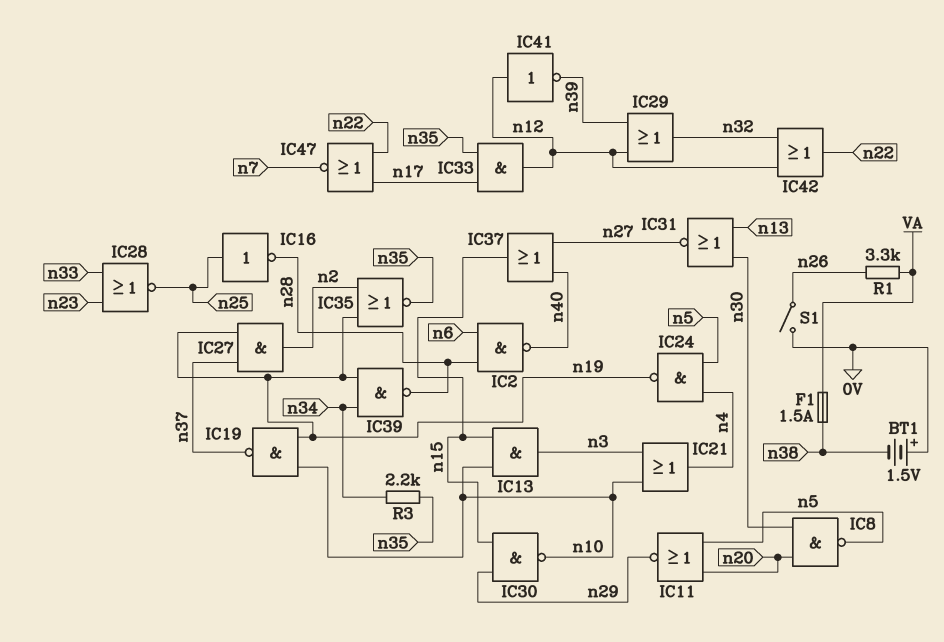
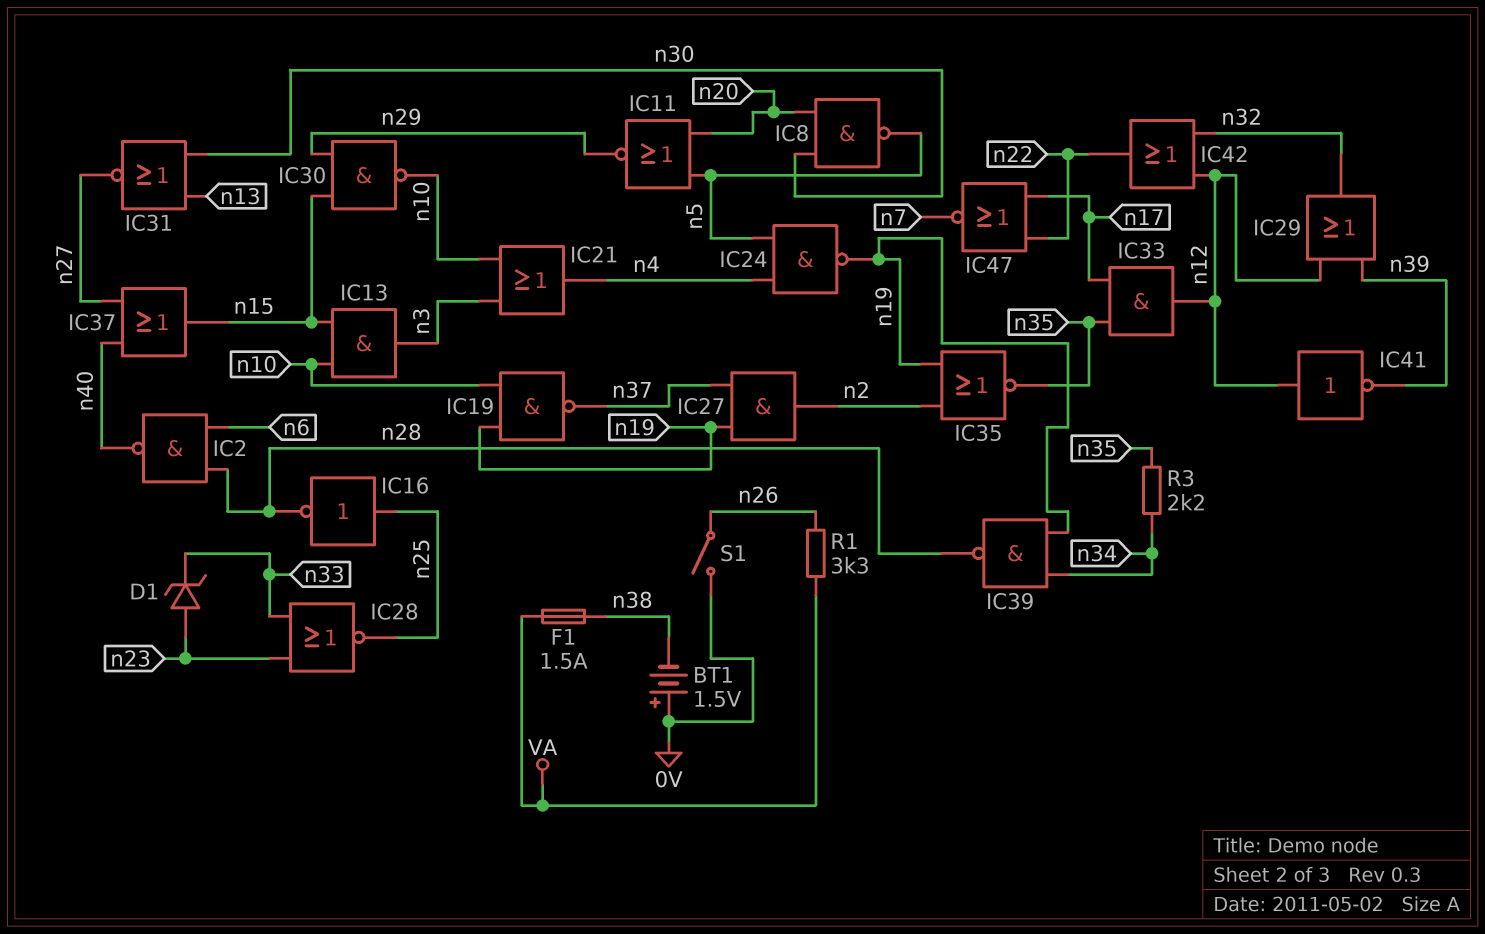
D1: none -> zener (A n23, K n33)

